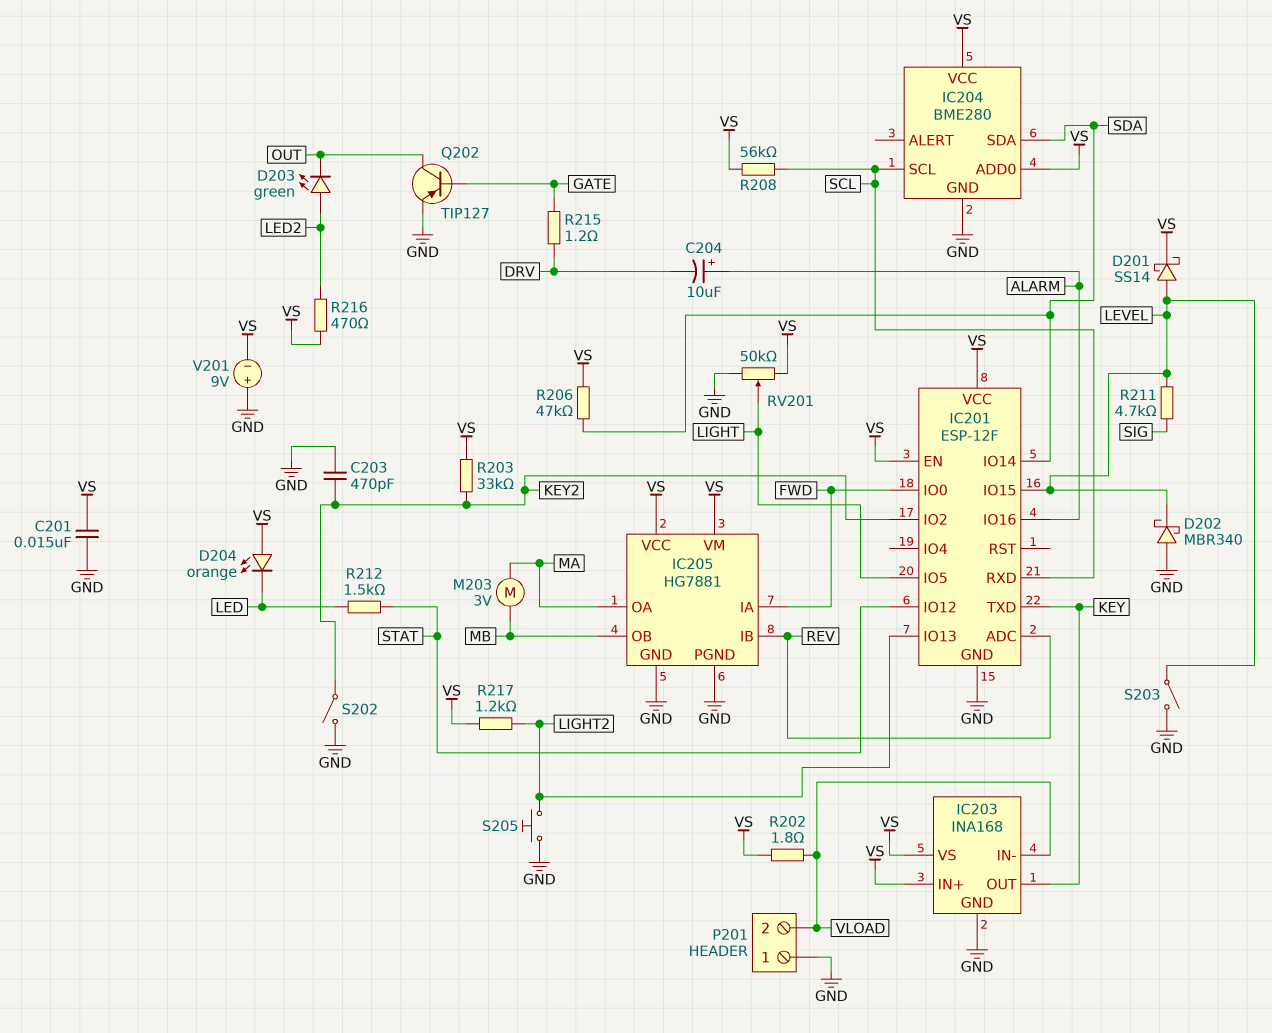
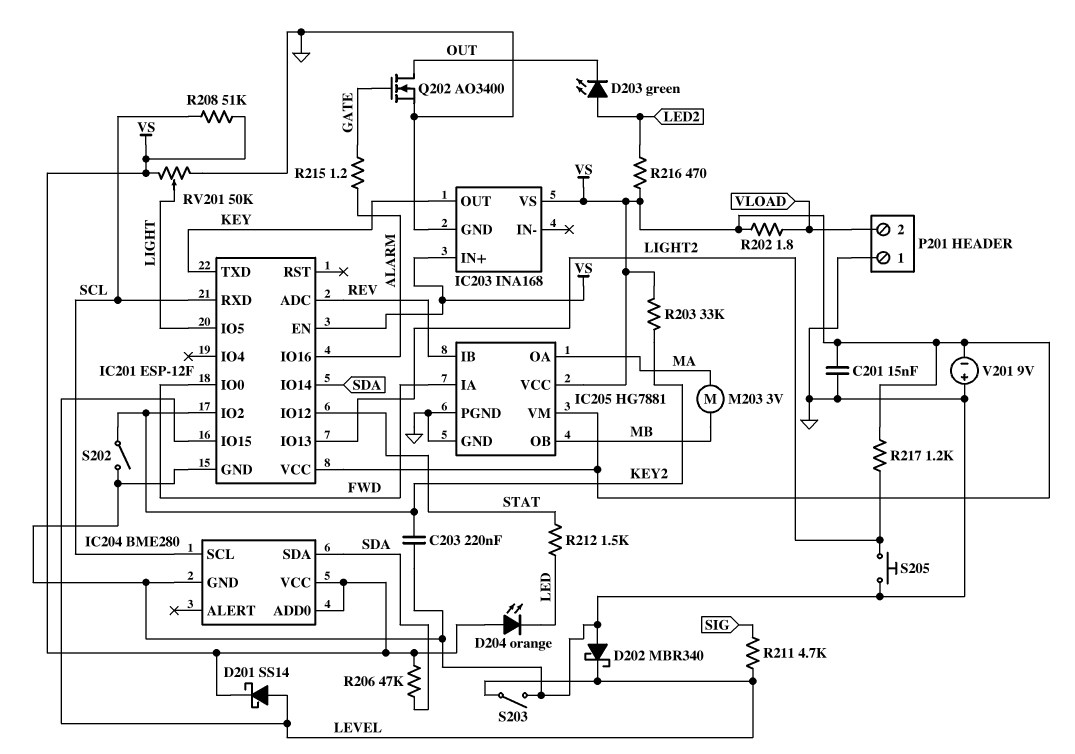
C203: 470pF (GND, KEY2) -> 220nF (GND, KEY2)
C204: 10uF (plus ALARM, minus DRV) -> none
IC203 pin IN-: VLOAD -> none
Q202: PNP TIP127 (B GATE, C OUT, E GND) -> NMOS AO3400 (G GATE, D OUT, S GND)
R208: 56k (SCL, VS) -> 51k (SCL, VS)
R215: 1.2 (DRV, GATE) -> 1.2 (ALARM, GATE)

